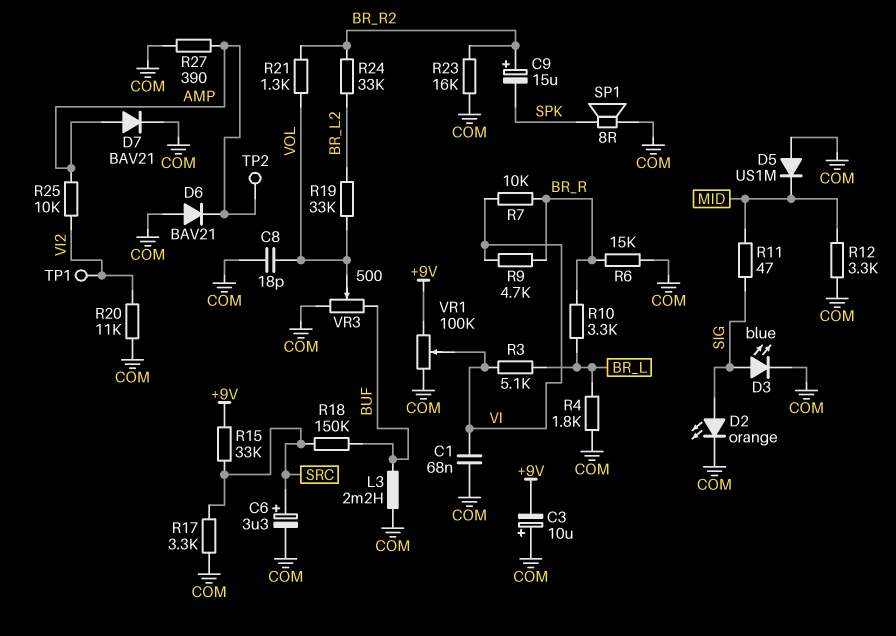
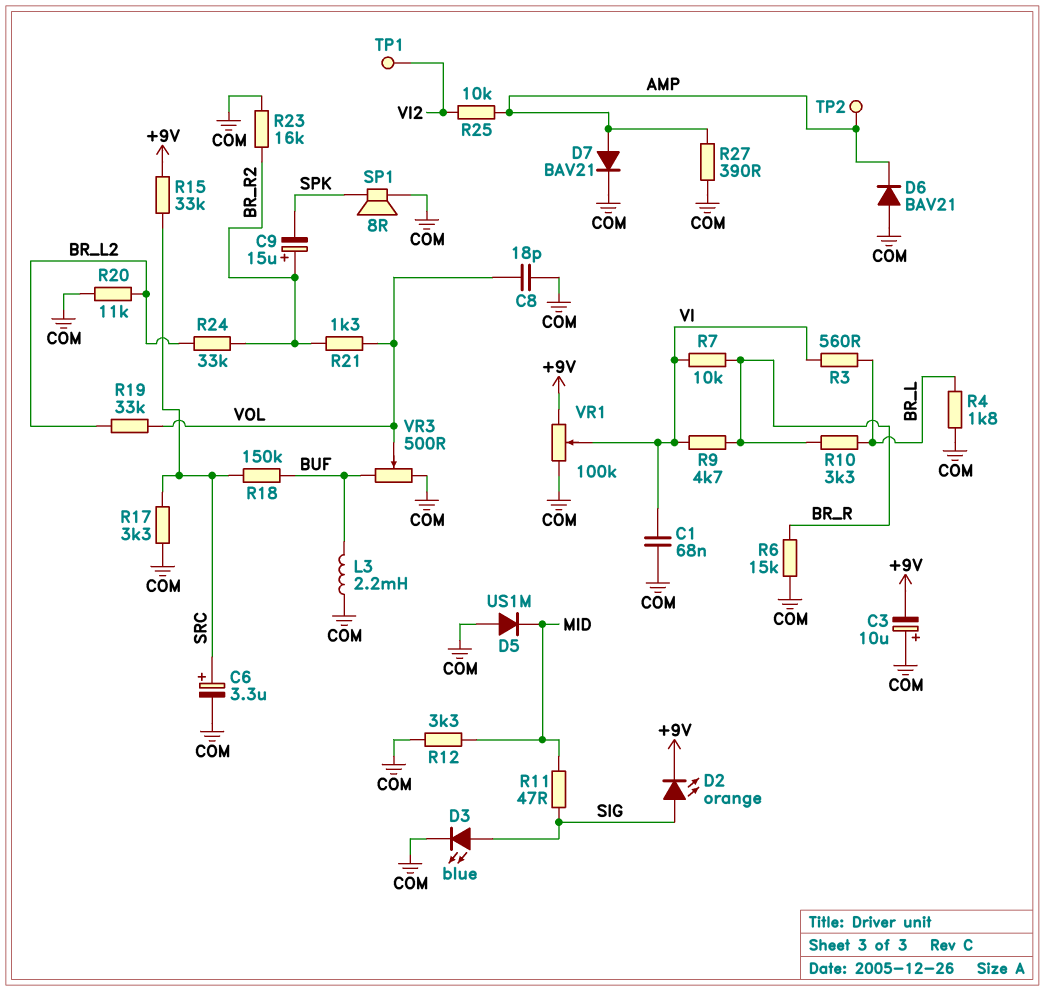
D2: LED orange (A SIG, K COM) -> LED orange (A SIG, K +9V)
R3: 5.1k (BR_L, VI) -> 560 (BR_L, VI)
R20: 11k (COM, VI2) -> 11k (BR_L2, COM)

